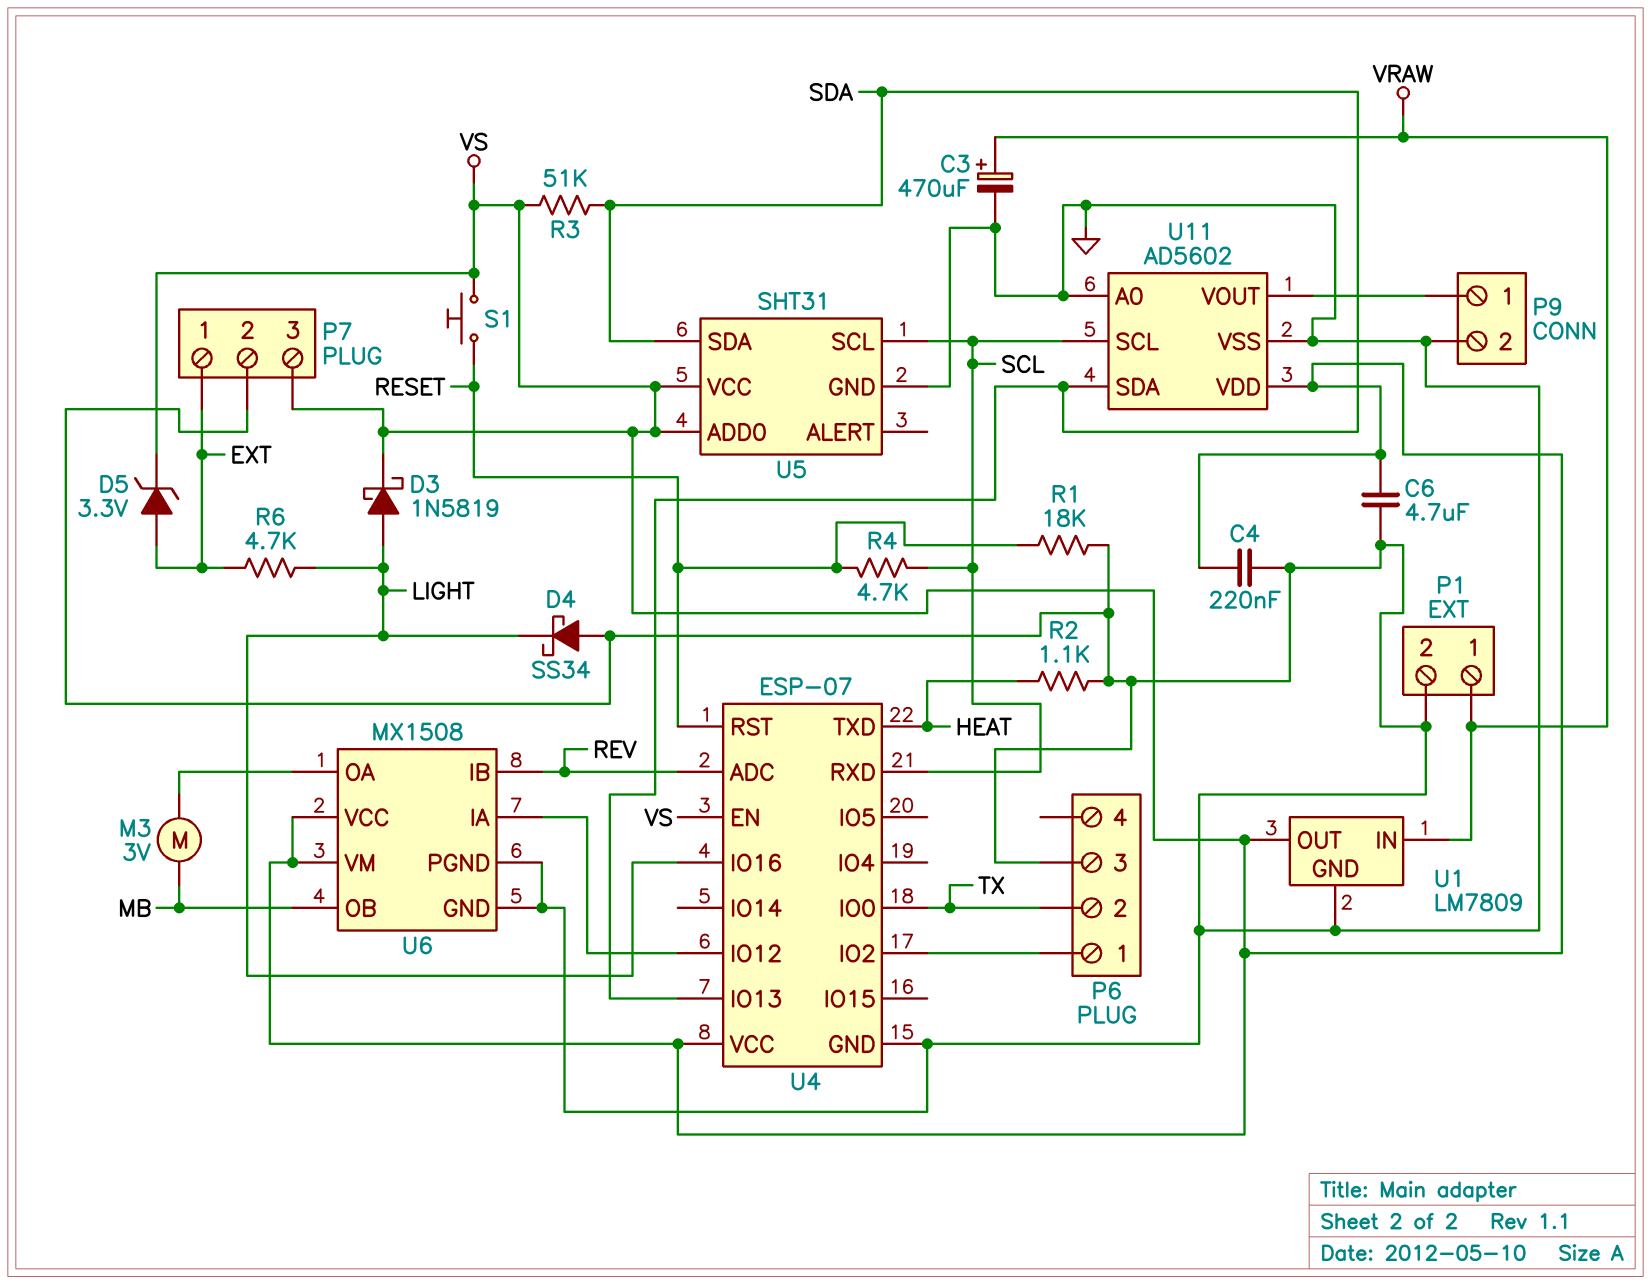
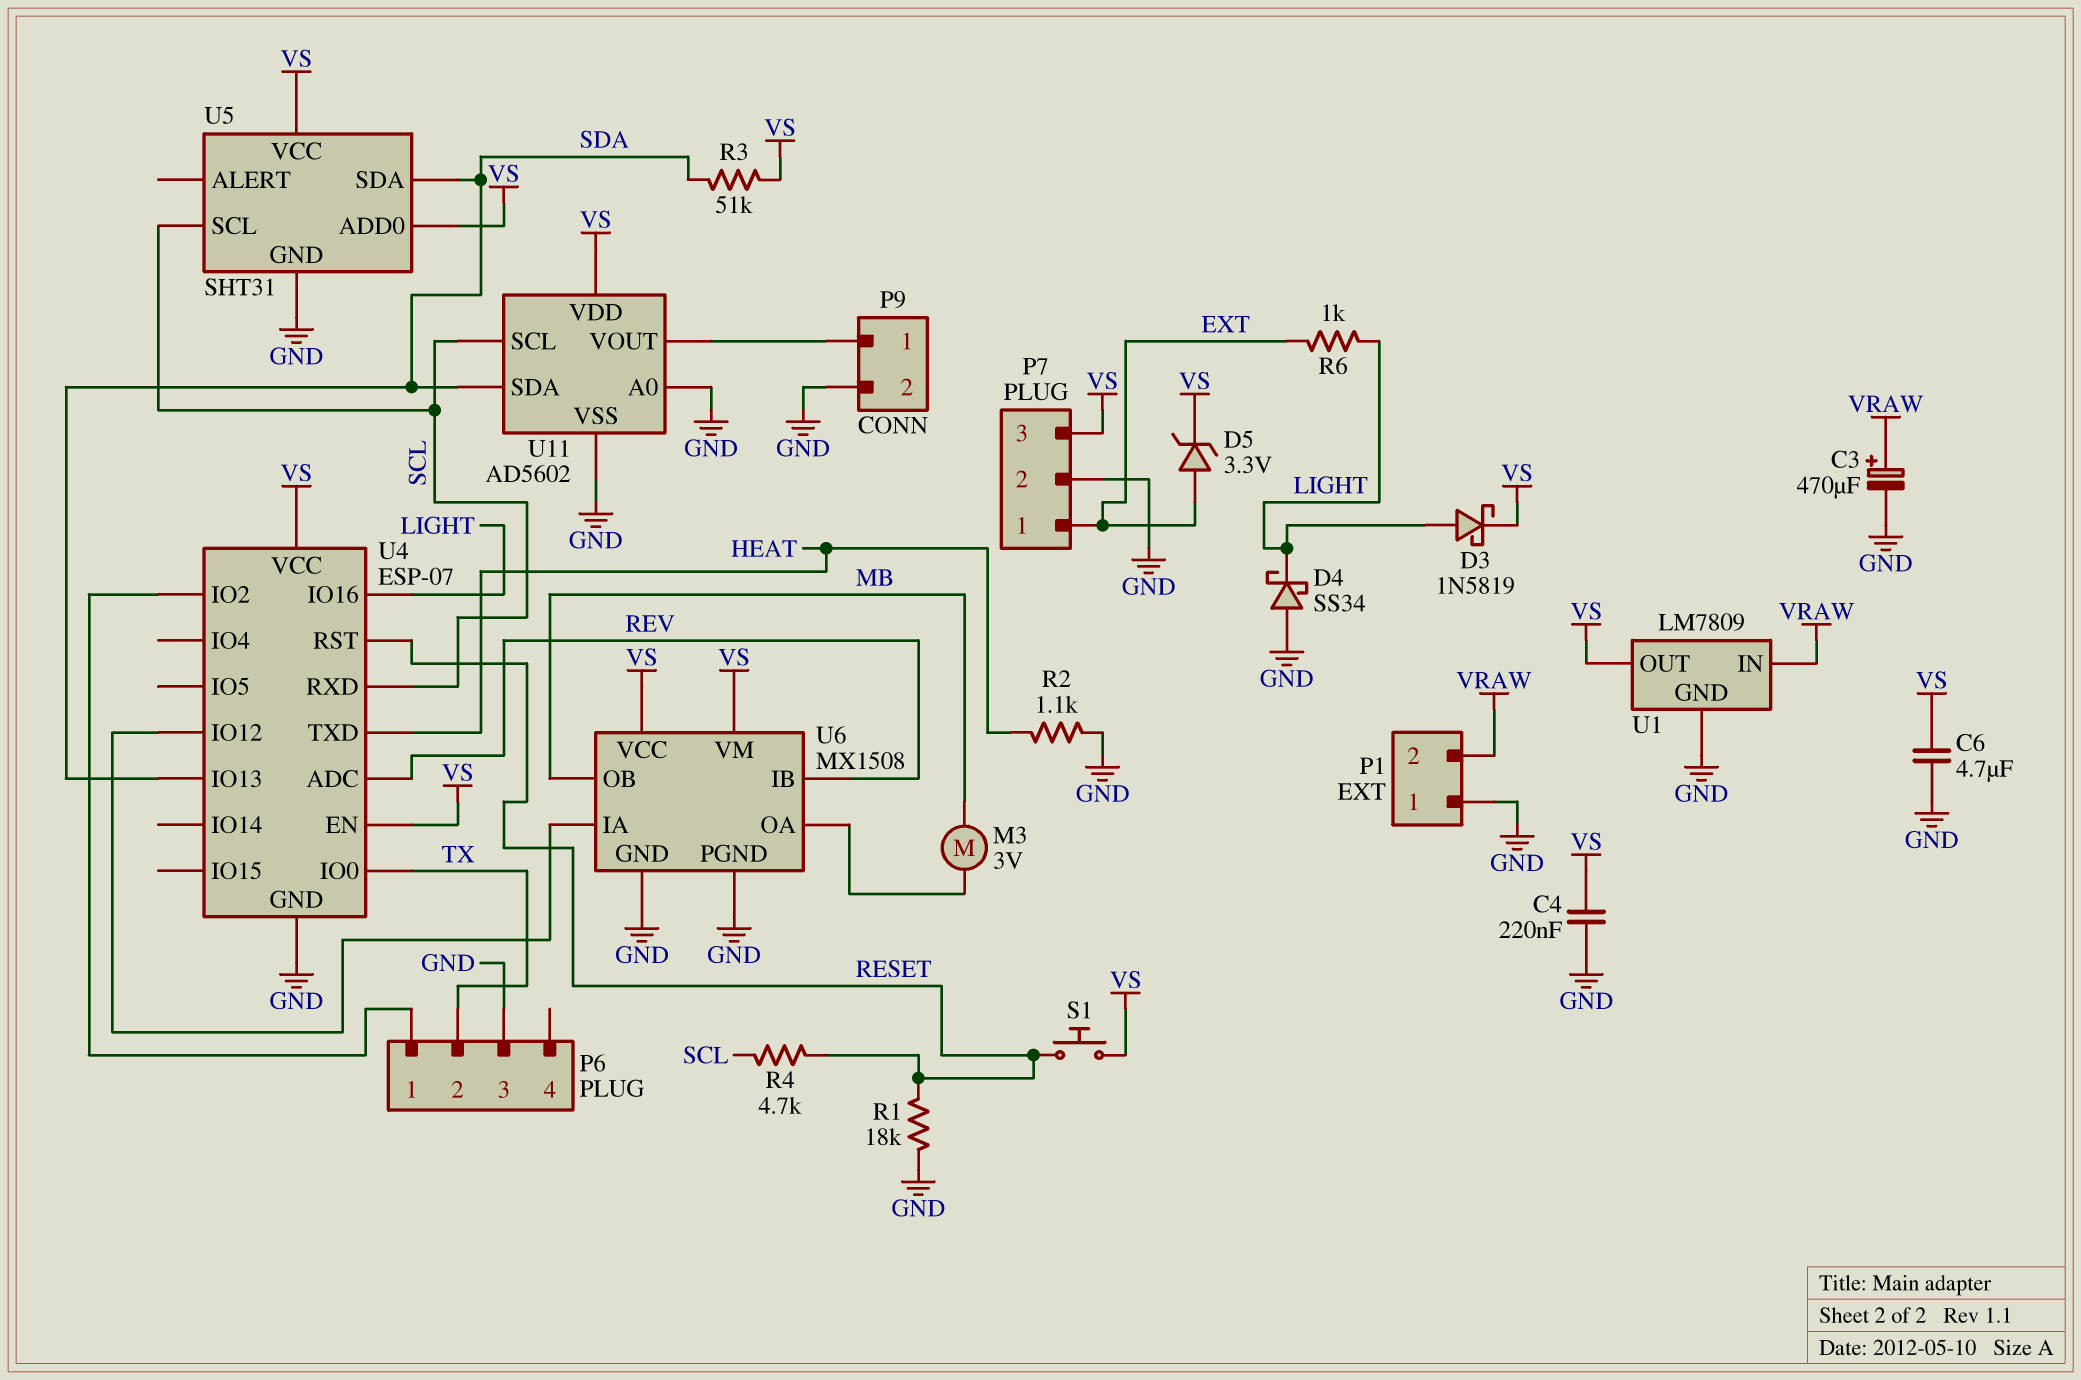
P1 pin 1: VRAW -> GND
P1 pin 2: GND -> VRAW
R6: 4.7k (EXT, LIGHT) -> 1k (EXT, LIGHT)

